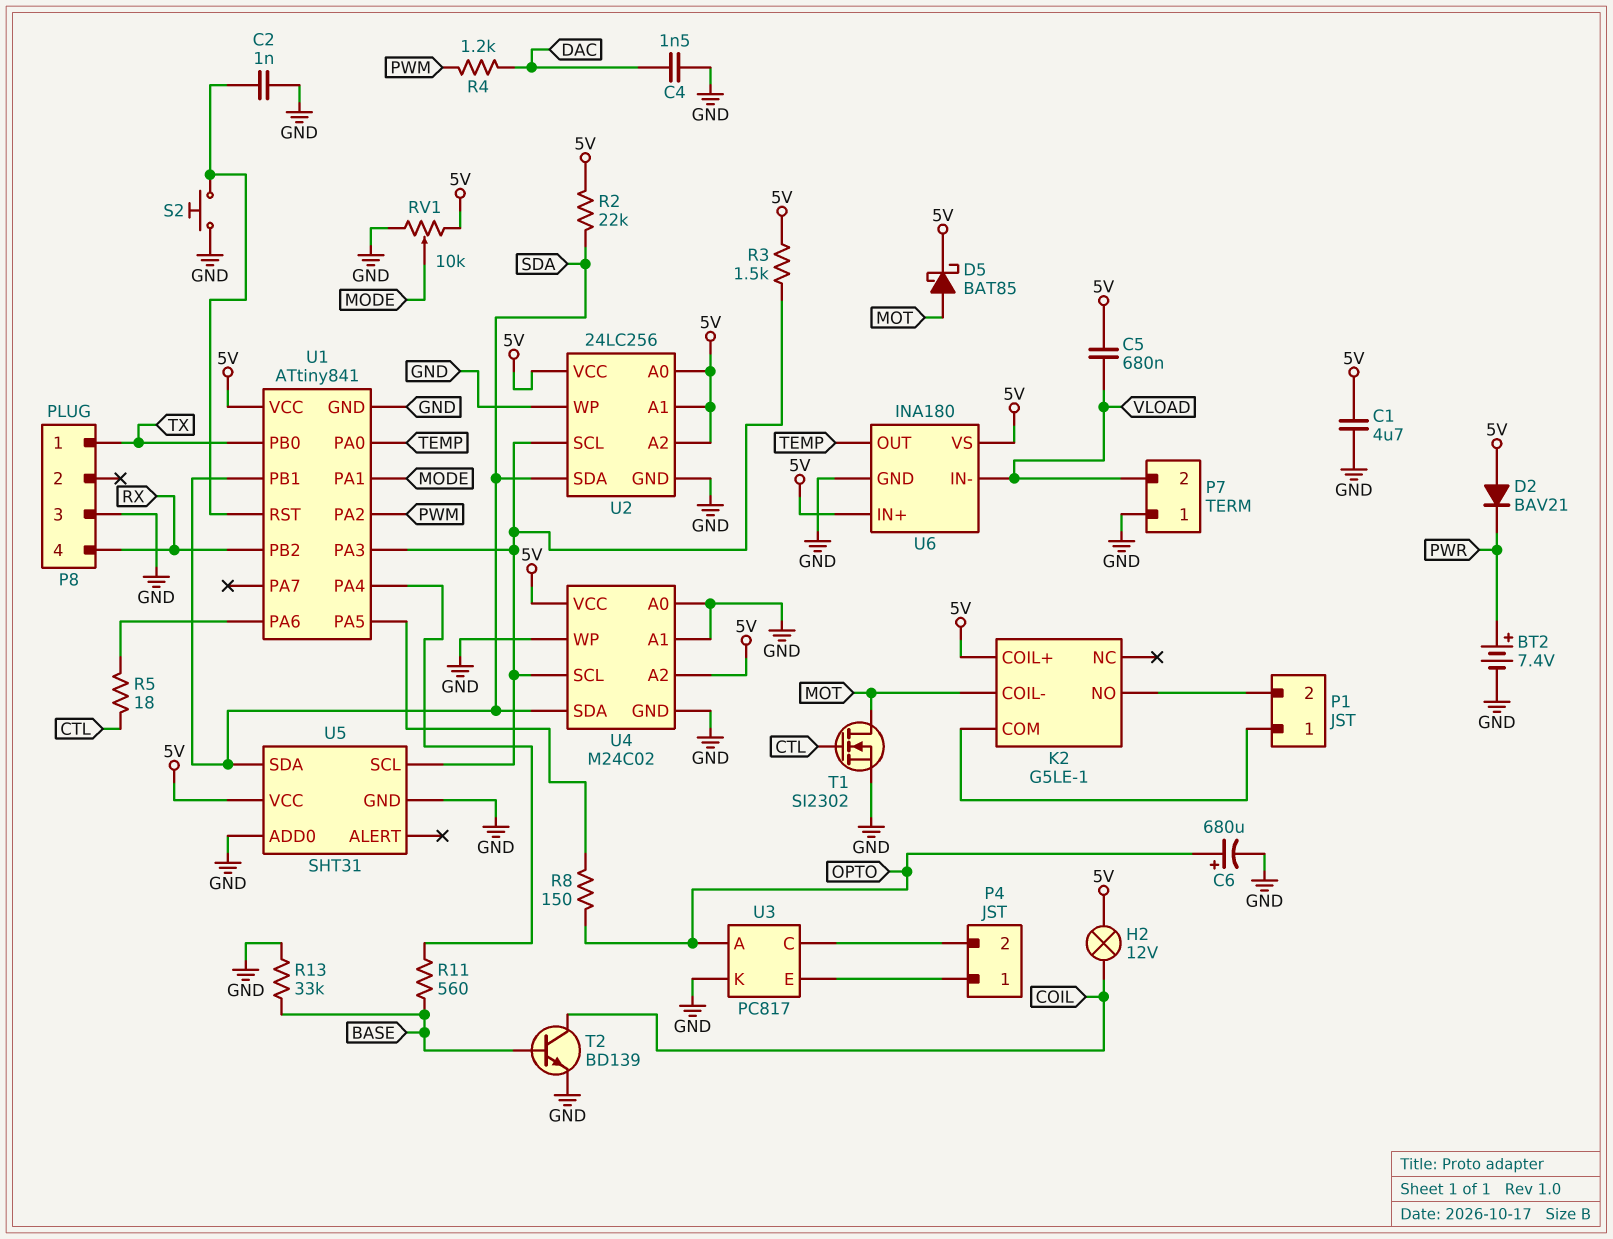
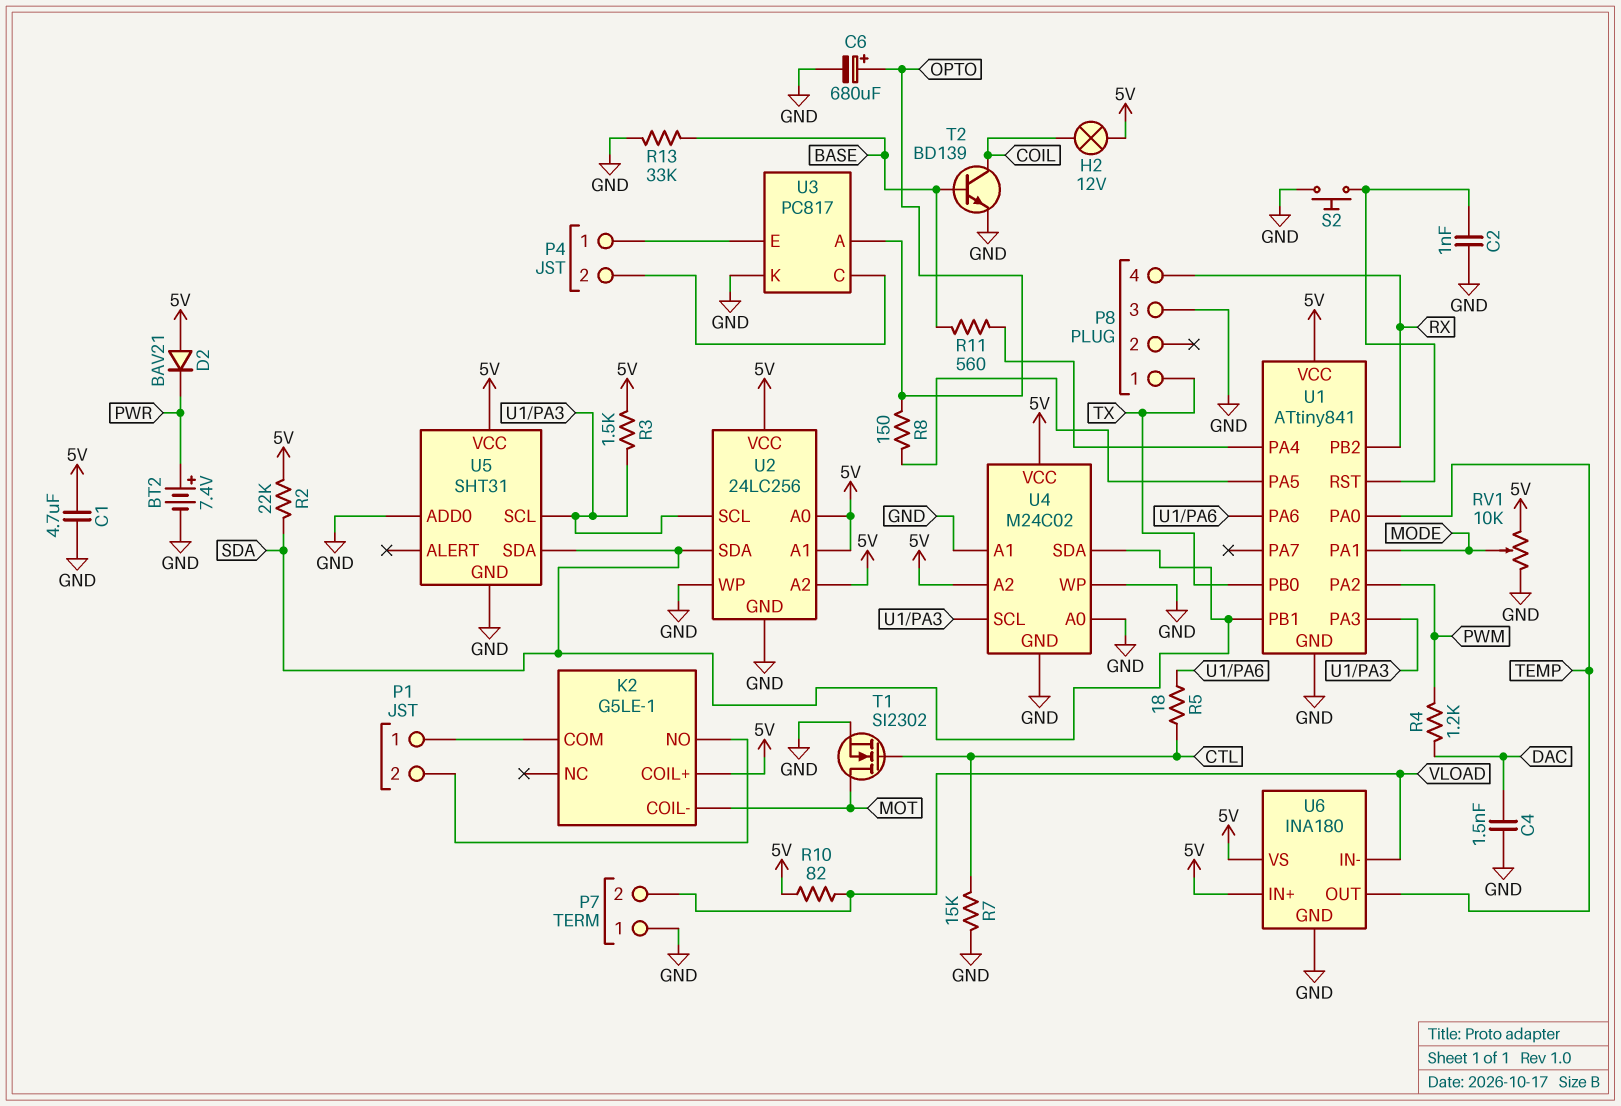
C5: 680nF (5V, VLOAD) -> none
D5: schottky BAT85 (A MOT, K 5V) -> none
R7: none -> 15k (CTL, GND)
R10: none -> 82 (5V, VLOAD)

